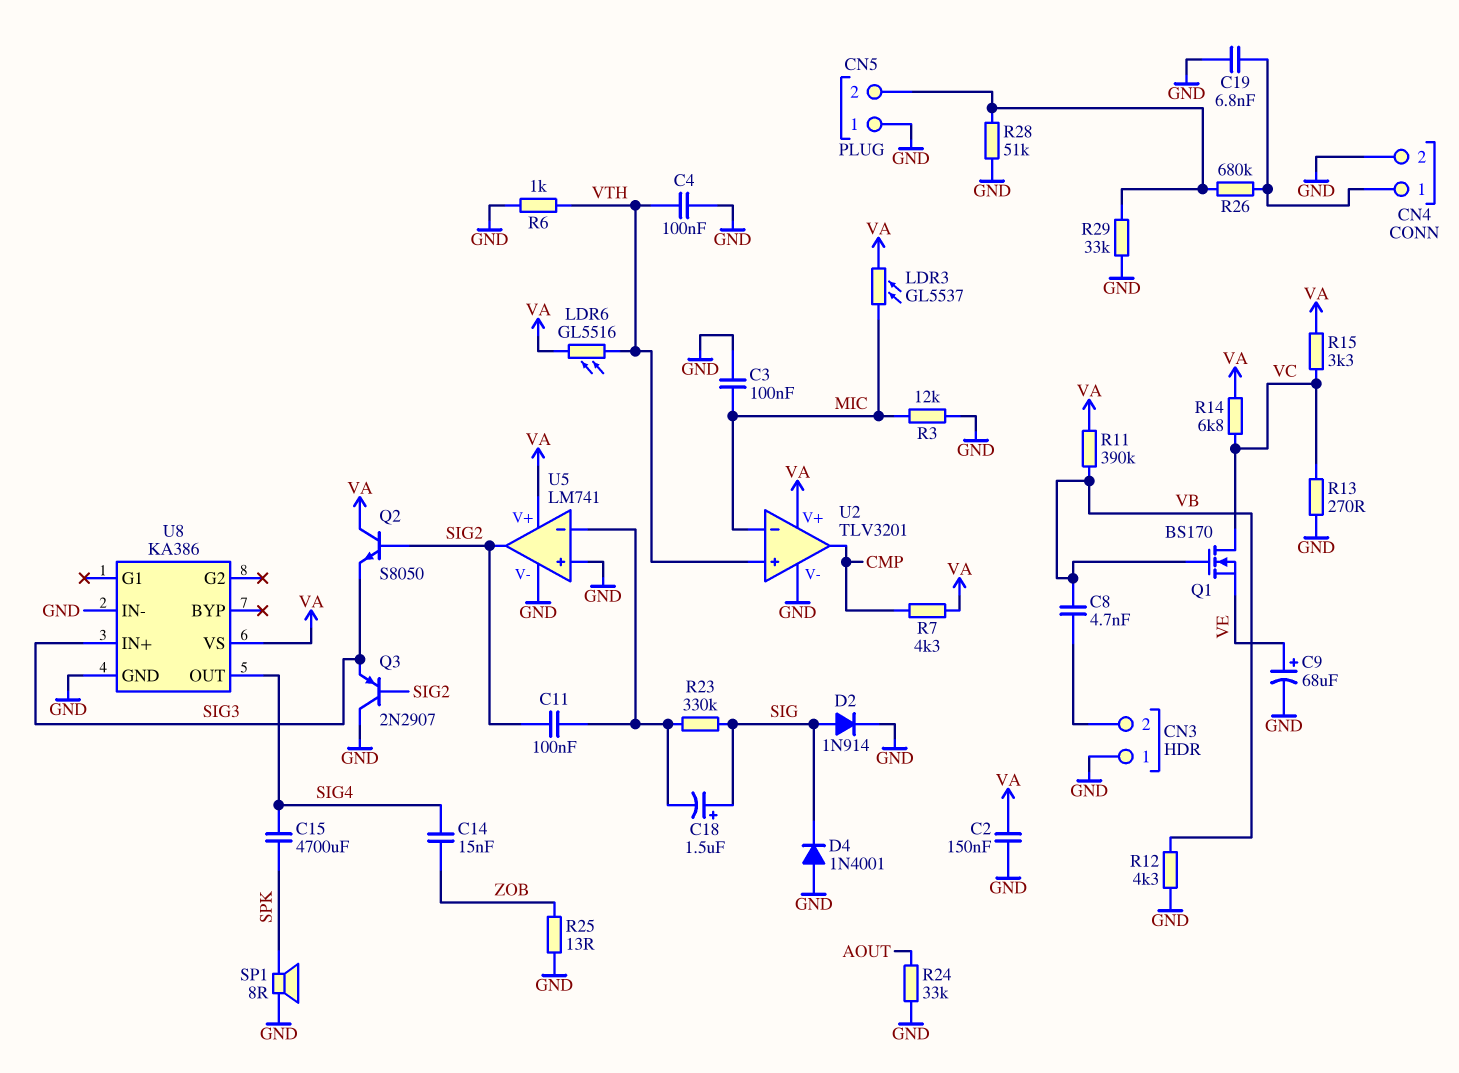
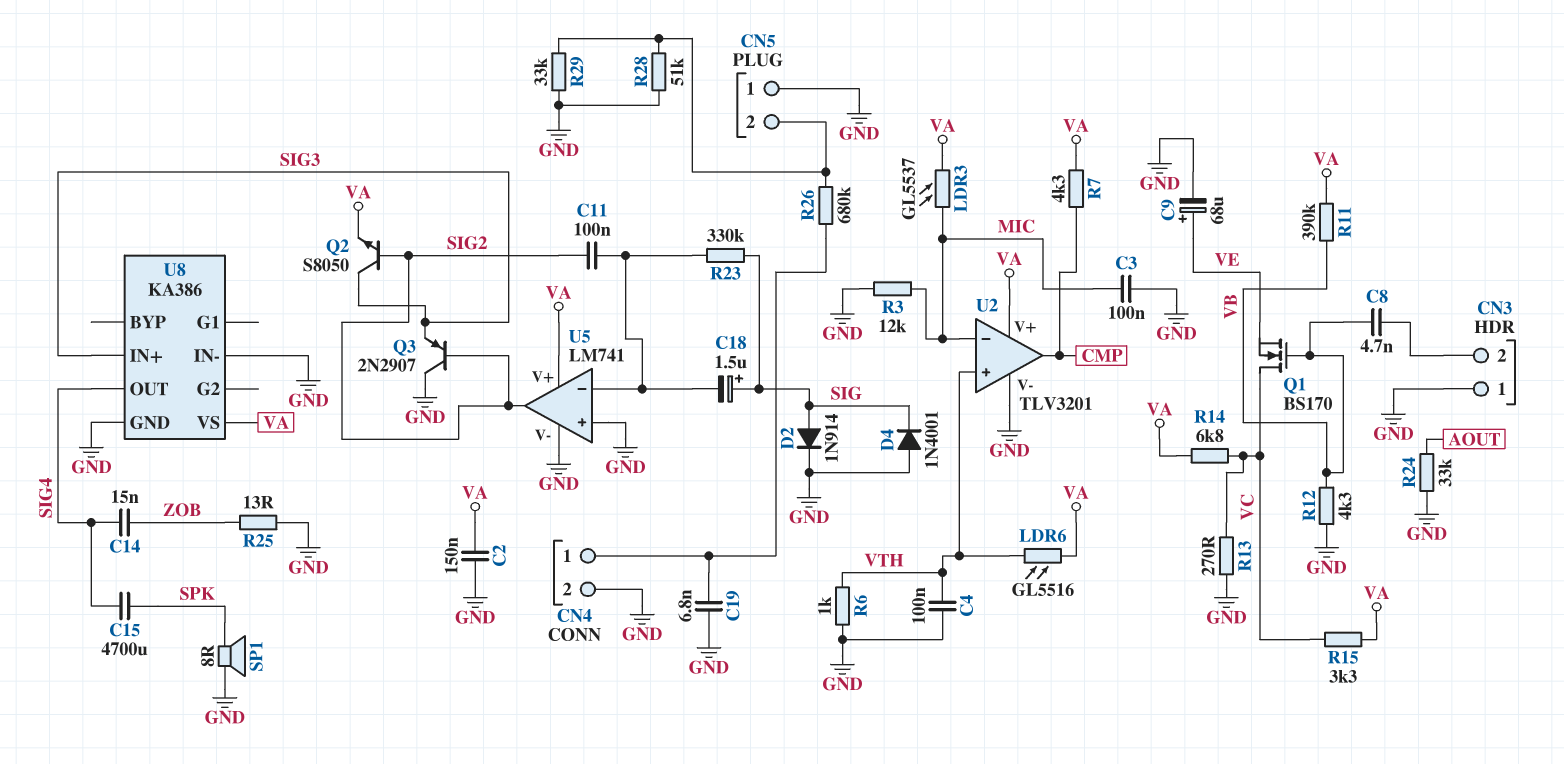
Q2: NPN S8050 (B SIG2, C VA, E SIG3) -> NPN S8050 (B SIG2, C SIG3, E VA)

